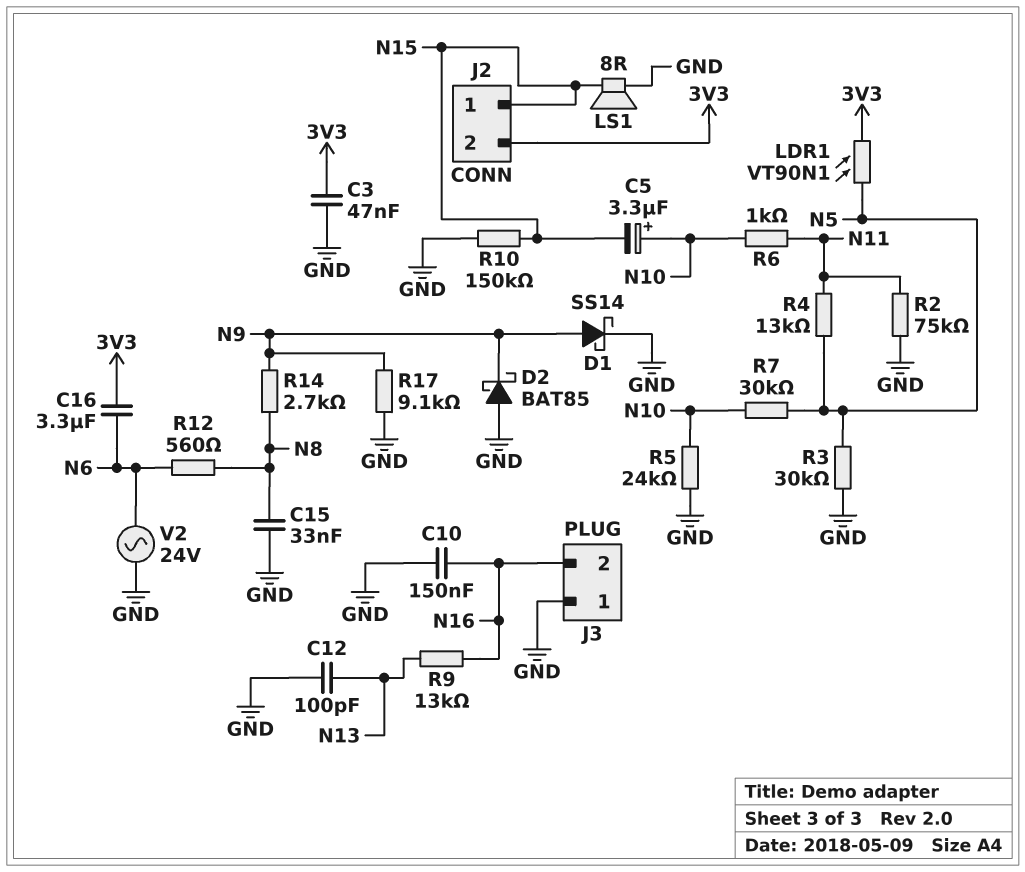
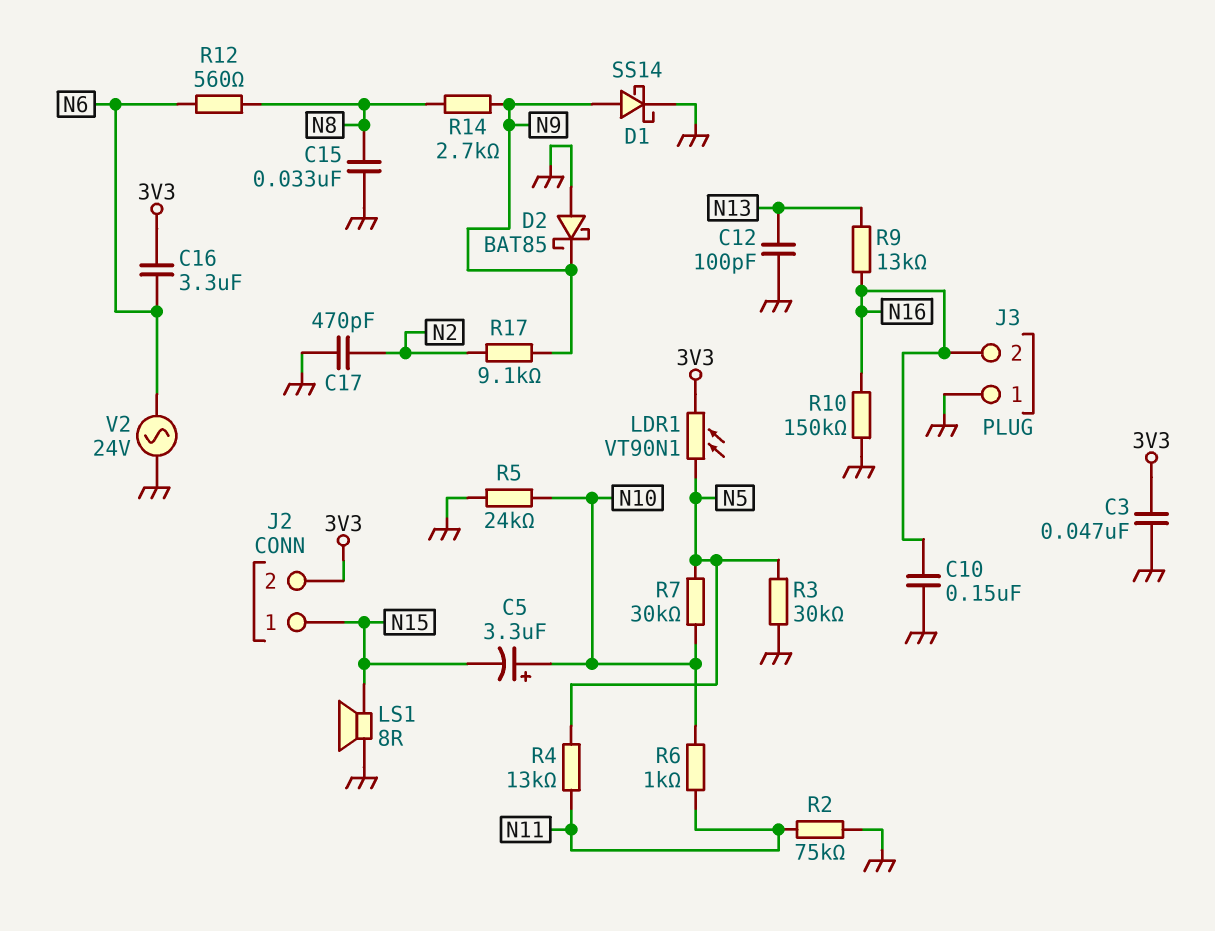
C17: none -> 470pF (GND, N2)
R10: 150k (GND, N15) -> 150k (GND, N16)
R17: 9.1k (GND, N9) -> 9.1k (N2, N9)

